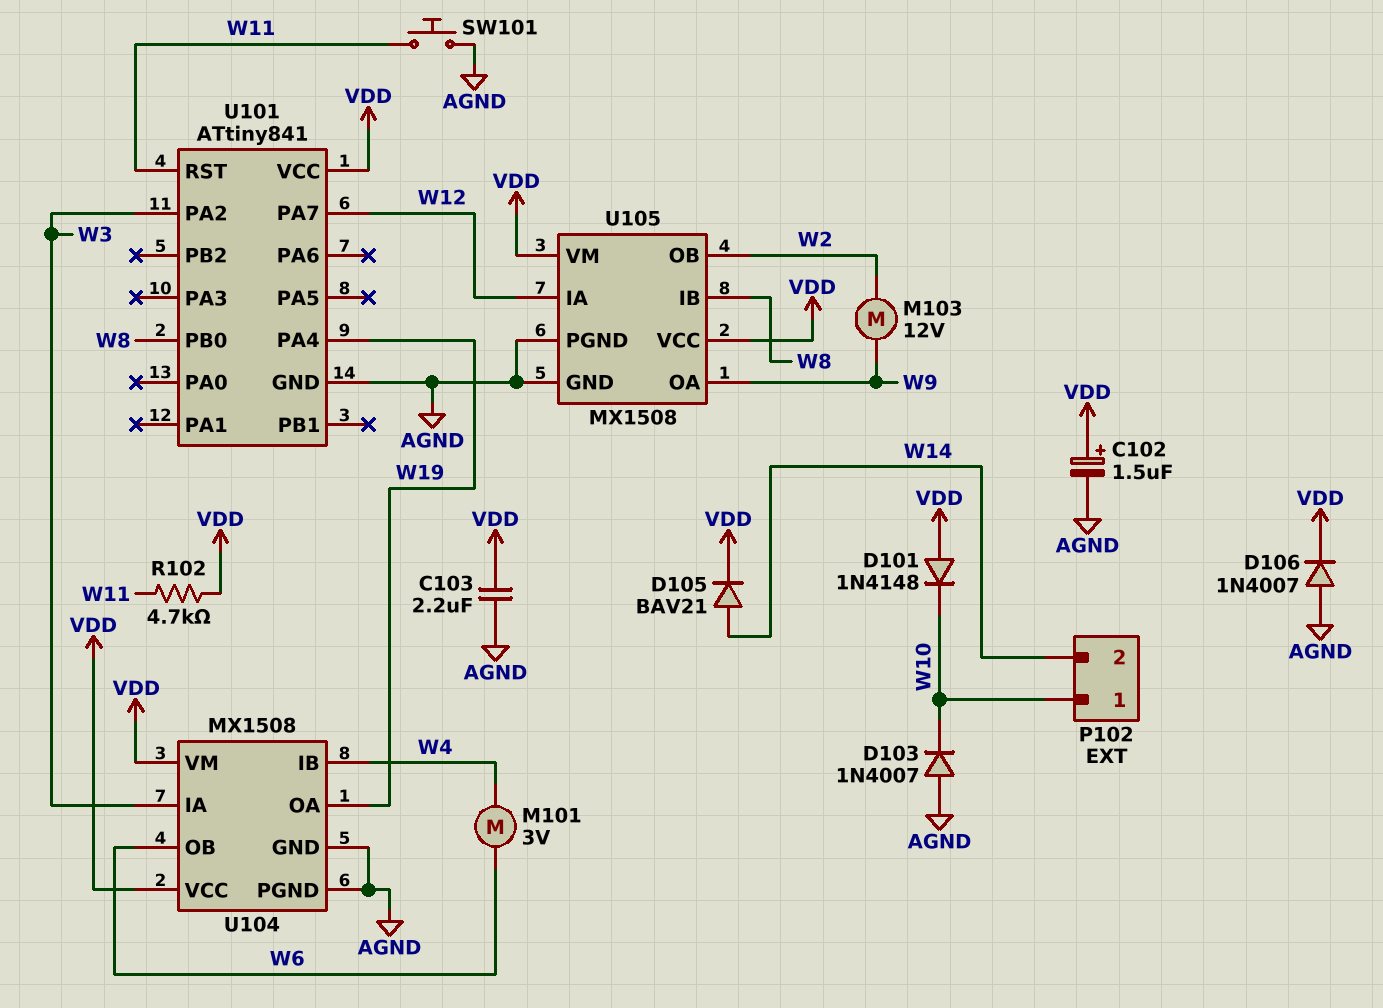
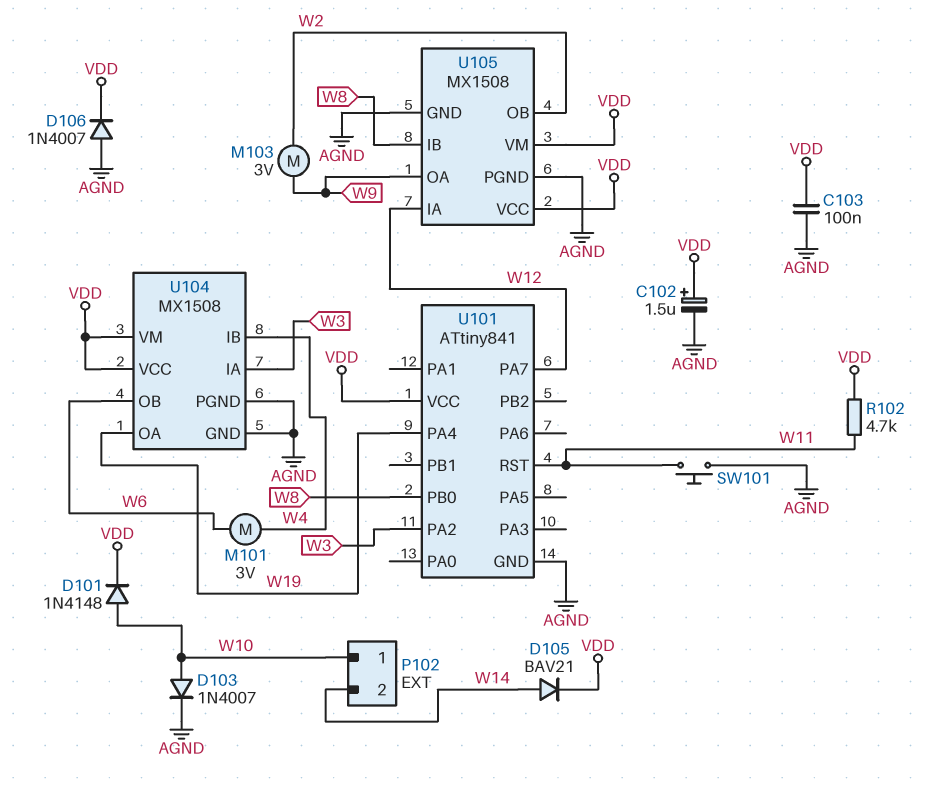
C103: 2.2uF (AGND, VDD) -> 100nF (AGND, VDD)
D101: diode 1N4148 (A VDD, K W10) -> diode 1N4148 (A W10, K VDD)
D103: diode 1N4007 (A AGND, K W10) -> diode 1N4007 (A W10, K AGND)
M103: motor 12V (W2, W9) -> motor 3V (W2, W9)

